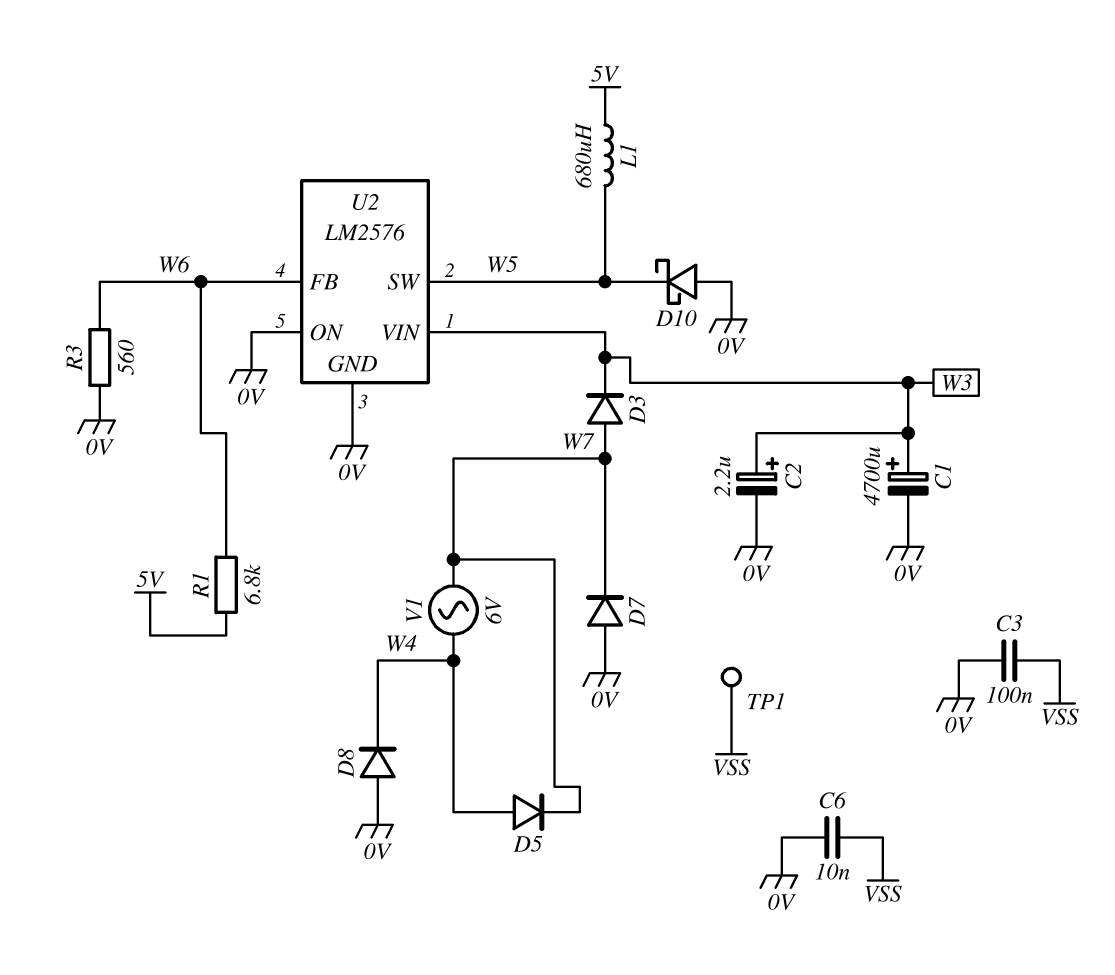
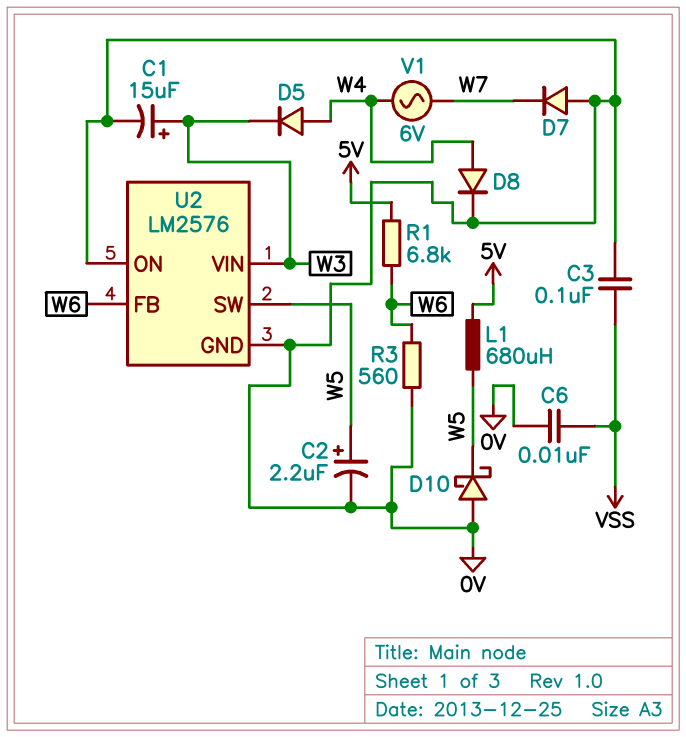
C1: 4700uF (plus W3, minus 0V) -> 15uF (plus W3, minus 0V)
C2: 2.2uF (plus W3, minus 0V) -> 2.2uF (plus W5, minus 0V)
D3: diode (A W7, K W3) -> none
D5: diode (A W4, K W7) -> diode (A W4, K W3)
D8: diode (A 0V, K W4) -> diode (A W4, K 0V)
TP1: test point (VSS) -> none

